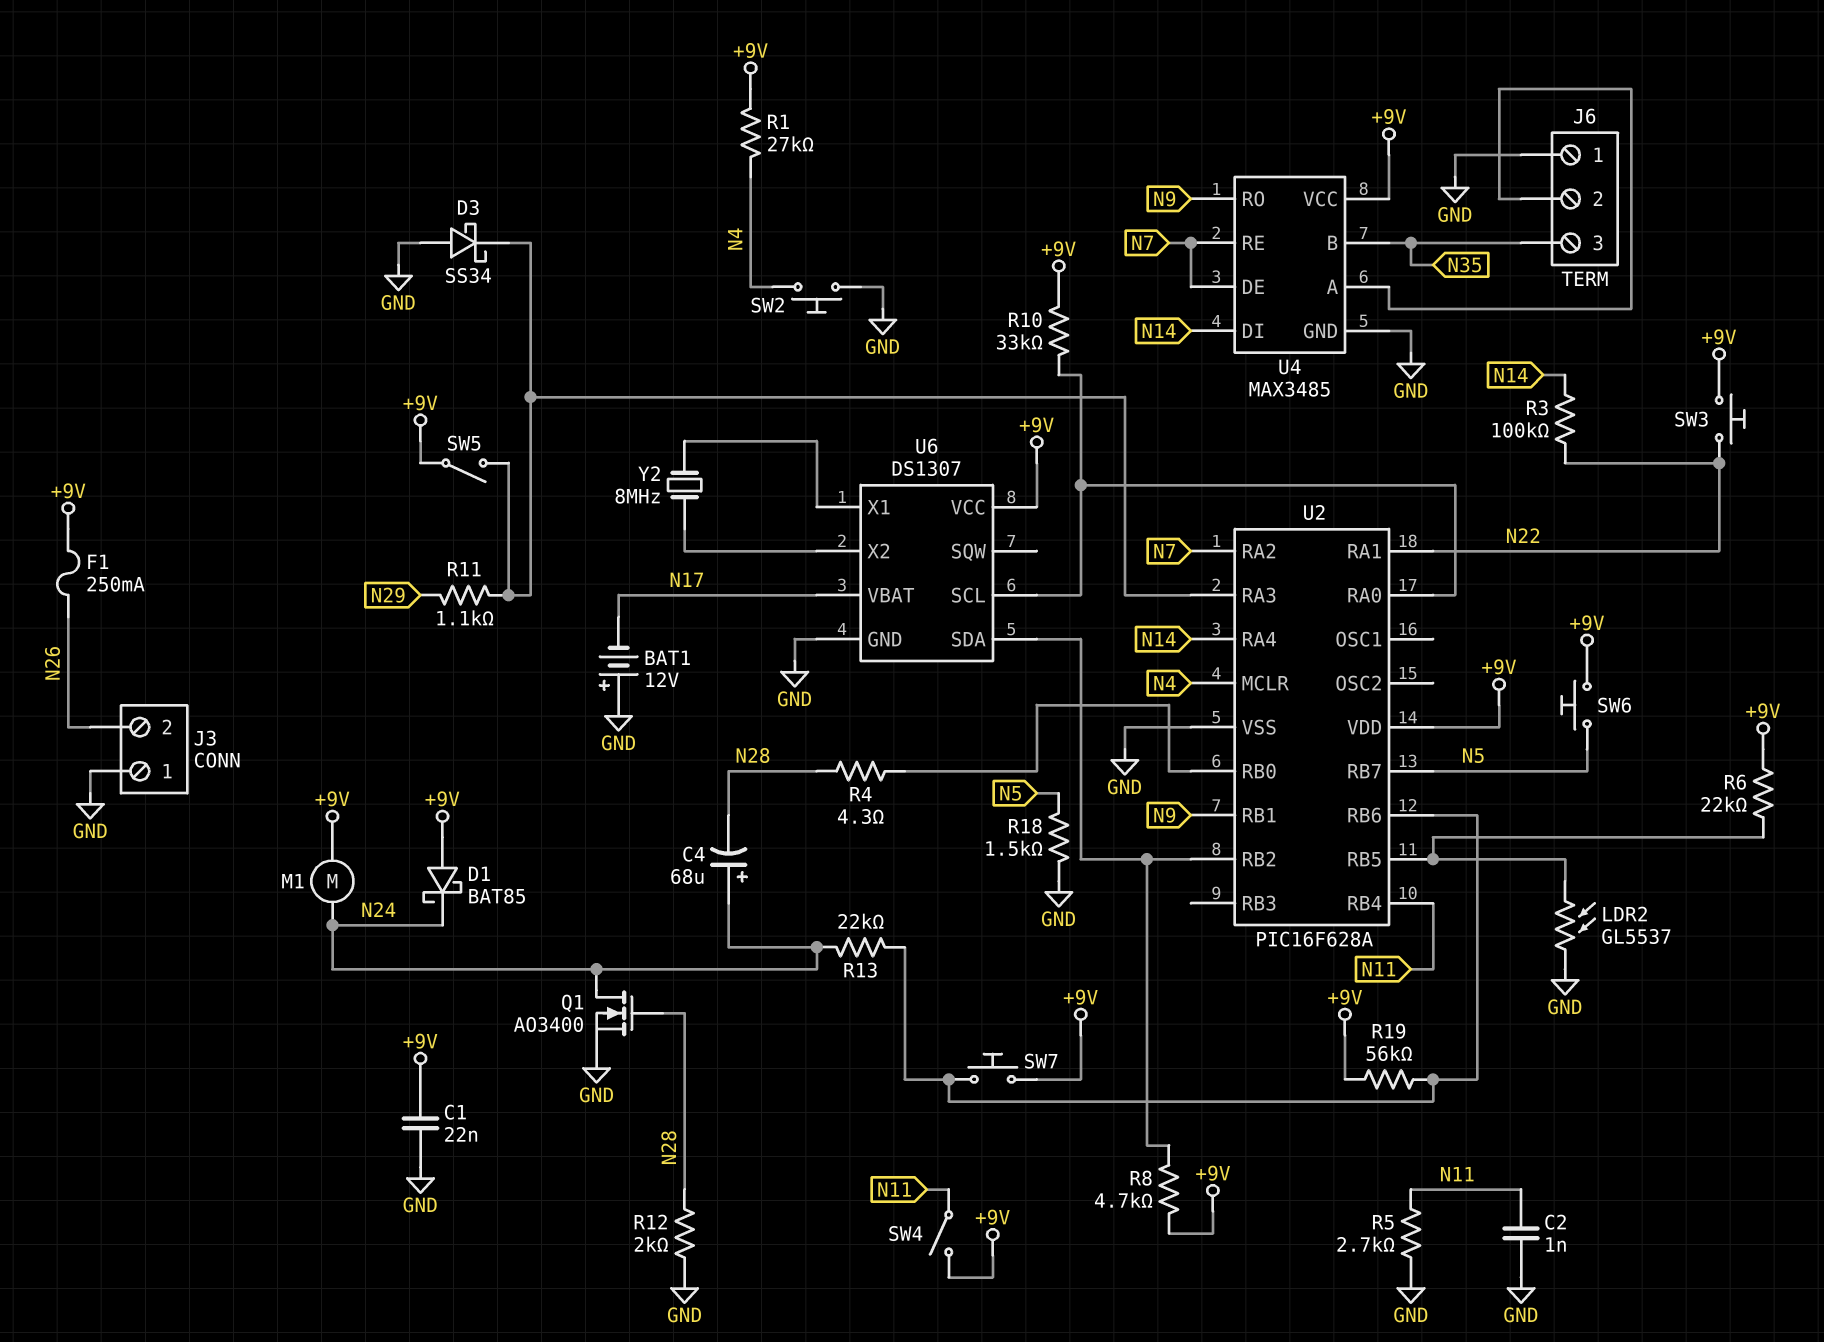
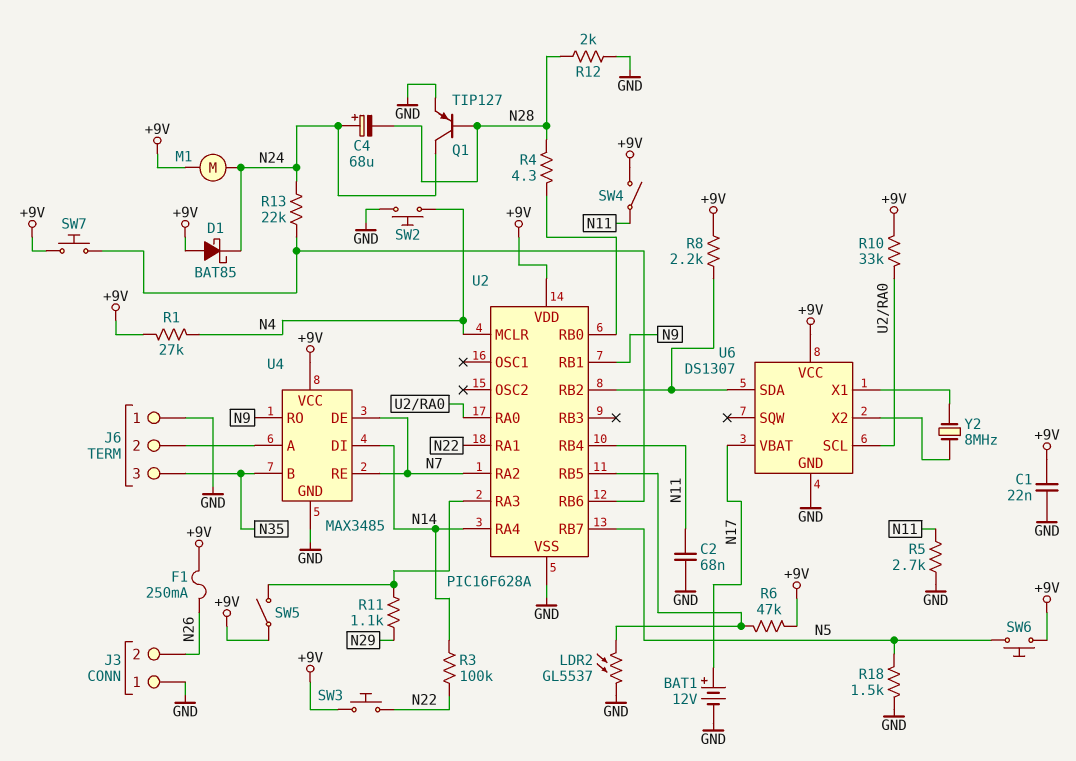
BAT1: 12V (plus GND, minus N17) -> 12V (plus N17, minus GND)
C2: 1nF (GND, N11) -> 68nF (GND, N11)
D3: schottky SS34 (A GND, K U2/RA3) -> none
Q1: NMOS AO3400 (G N28, D N24, S GND) -> PNP TIP127 (B N28, C N24, E GND)
R6: 22k (+9V, U2/RB5) -> 47k (+9V, U2/RB5)
R8: 4.7k (+9V, U2/RB2) -> 2.2k (+9V, U2/RB2)
R19: 56k (+9V, U2/RB6) -> none

